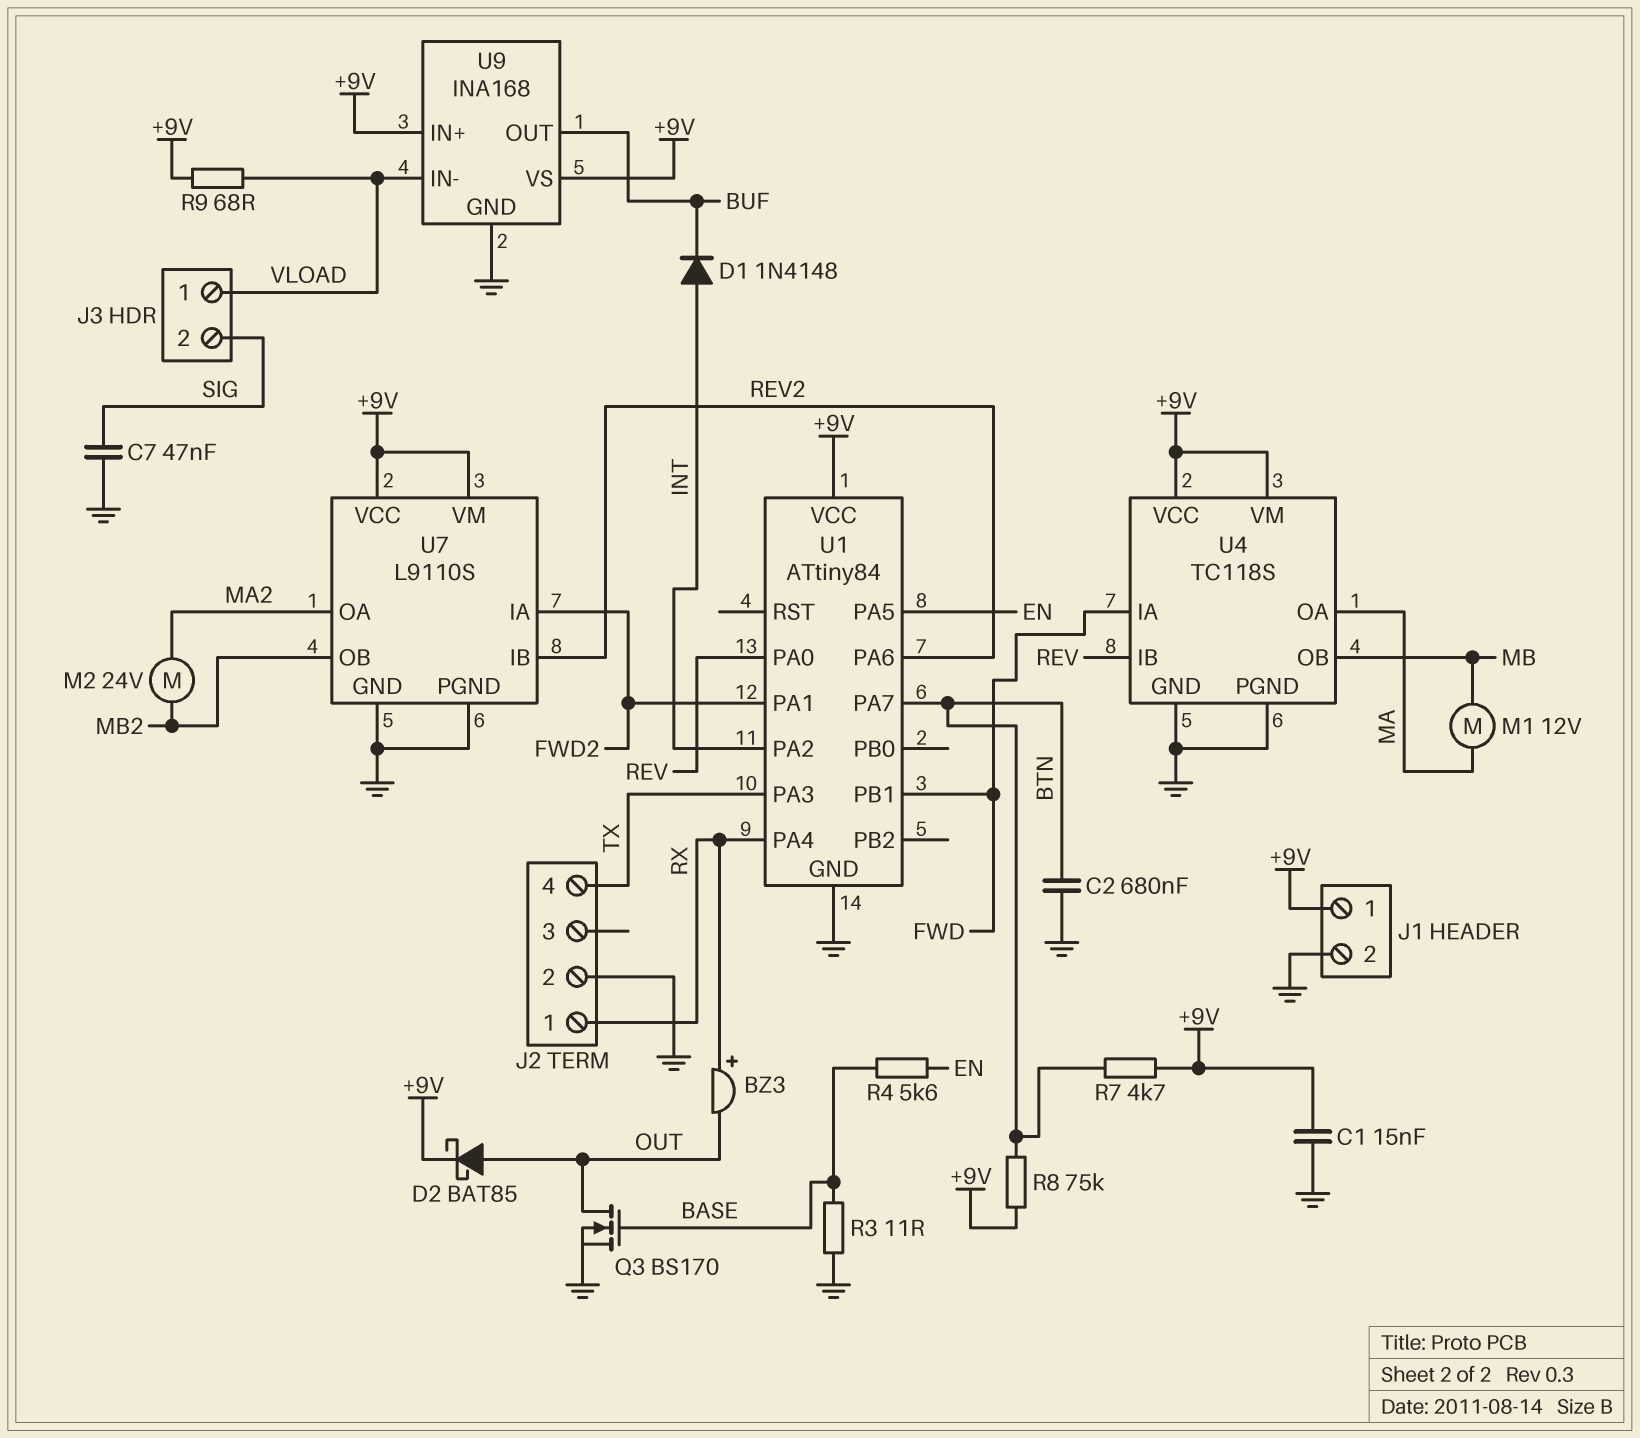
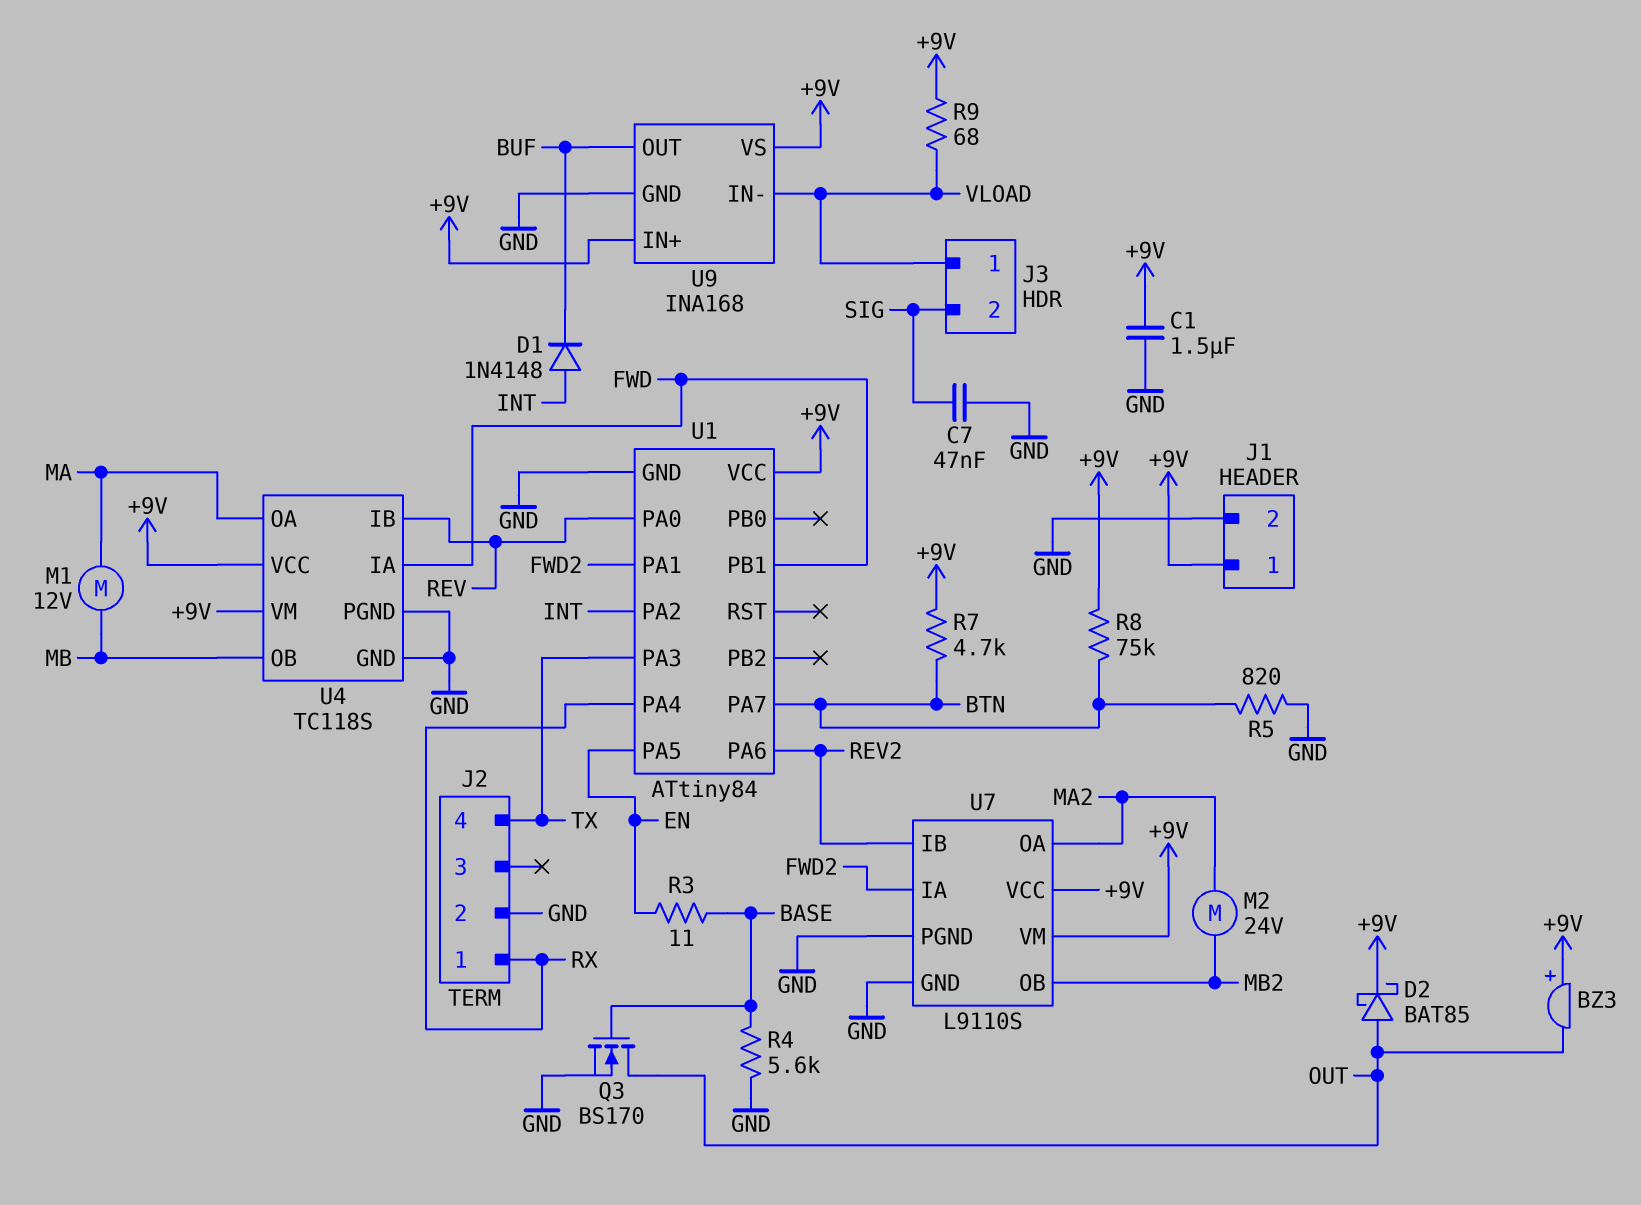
BZ3: buzzer (plus RX, minus OUT) -> buzzer (plus +9V, minus OUT)
C1: 15nF (+9V, GND) -> 1.5uF (+9V, GND)
C2: 680nF (BTN, GND) -> none
R3: 11 (BASE, GND) -> 11 (BASE, EN)
R4: 5.6k (BASE, EN) -> 5.6k (BASE, GND)
R5: none -> 820 (BTN, GND)

